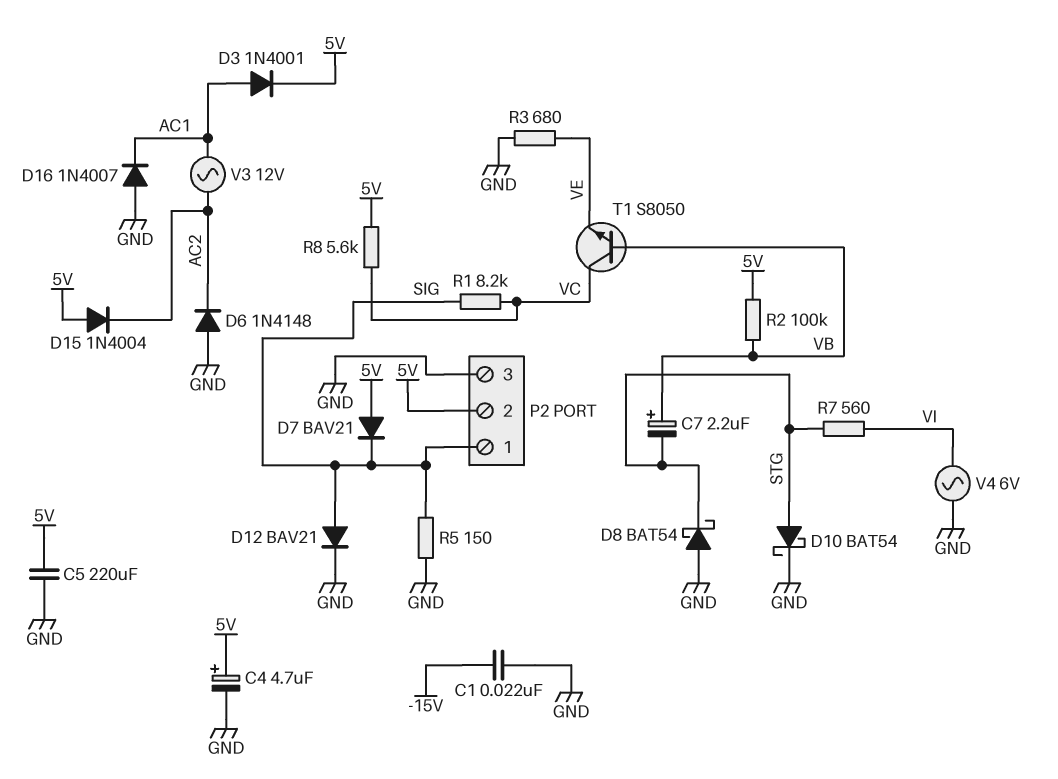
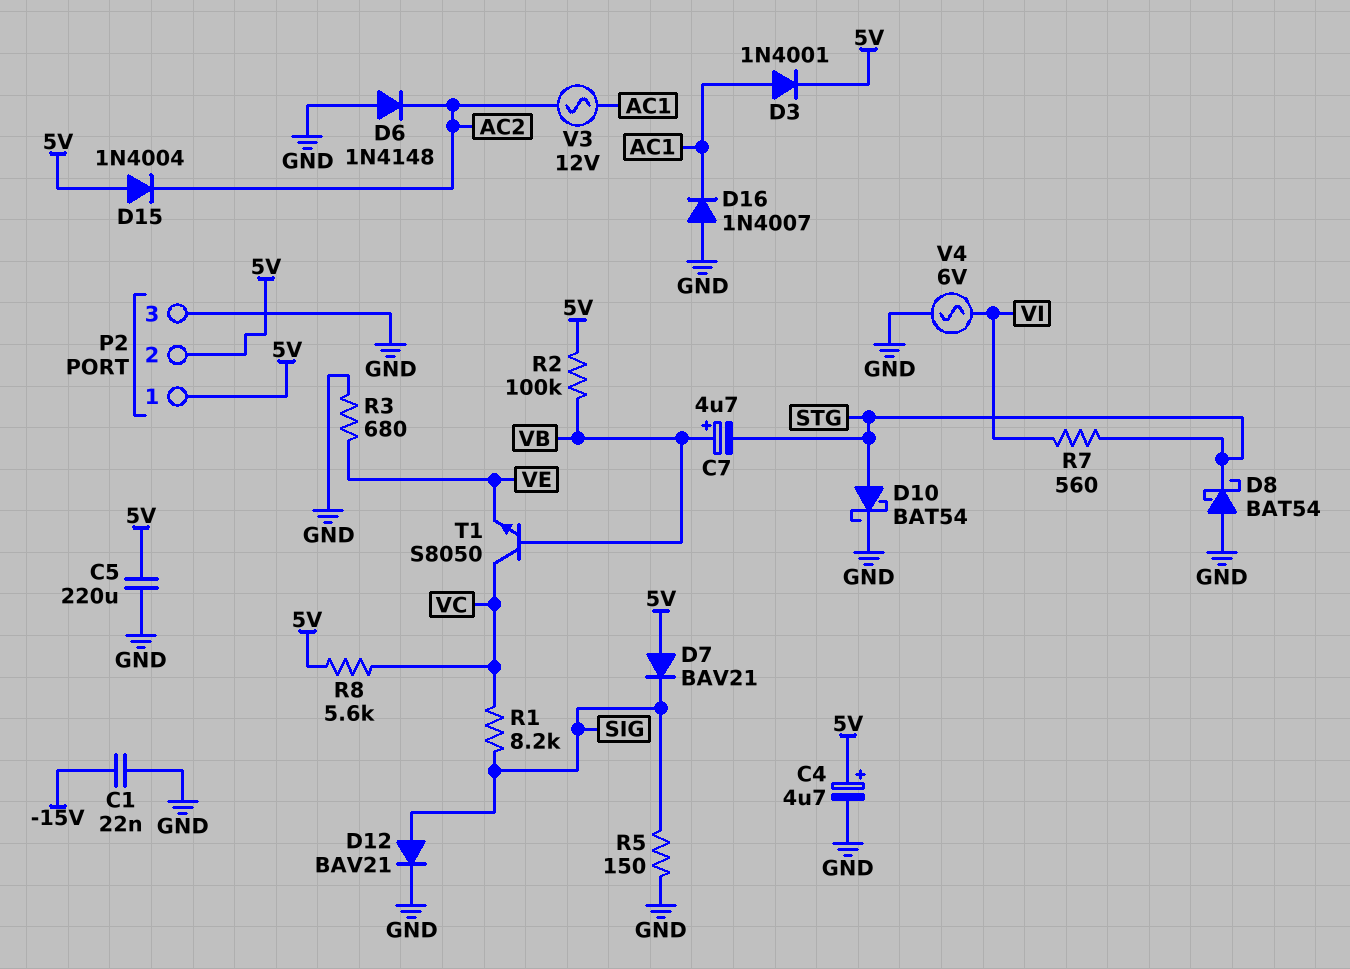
C7: 2.2uF (plus VB, minus STG) -> 4.7uF (plus VB, minus STG)
P2 pin 1: SIG -> 5V

